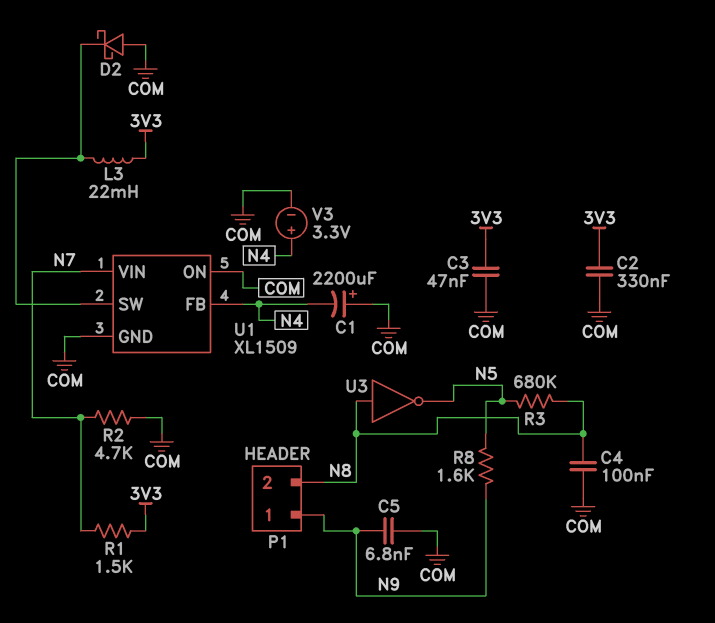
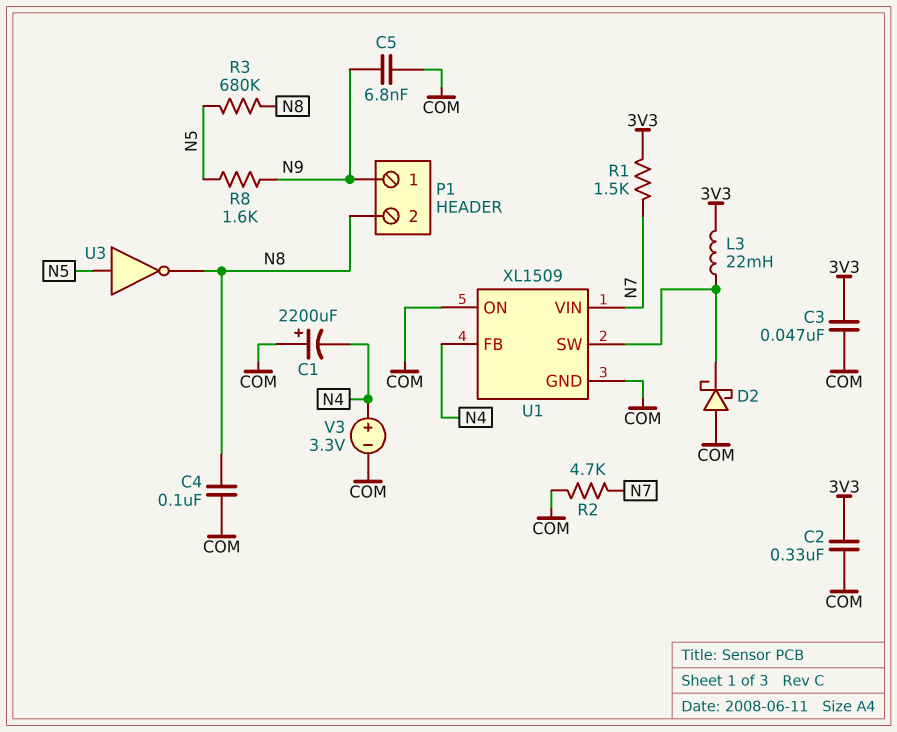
U3: NOT (in N8, out N5) -> NOT (in N5, out N8)

